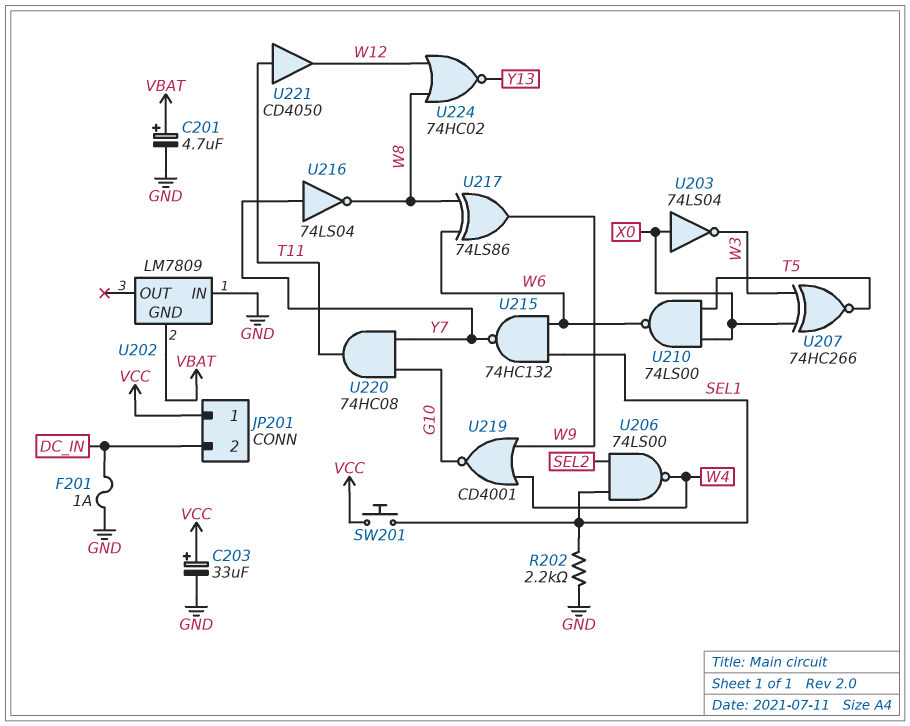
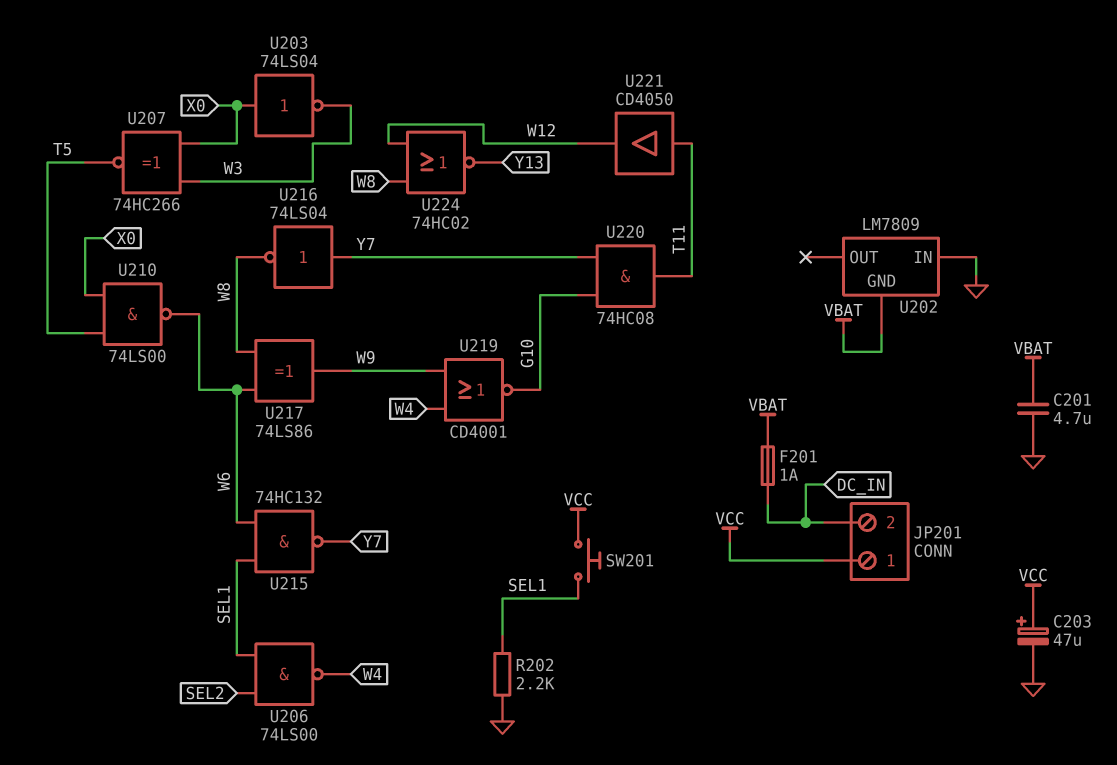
C201: 4.7uF (plus VBAT, minus GND) -> 4.7uF (GND, VBAT)
C203: 33uF (plus VCC, minus GND) -> 47uF (plus VCC, minus GND)
F201: 1A (DC_IN, GND) -> 1A (DC_IN, VBAT)

